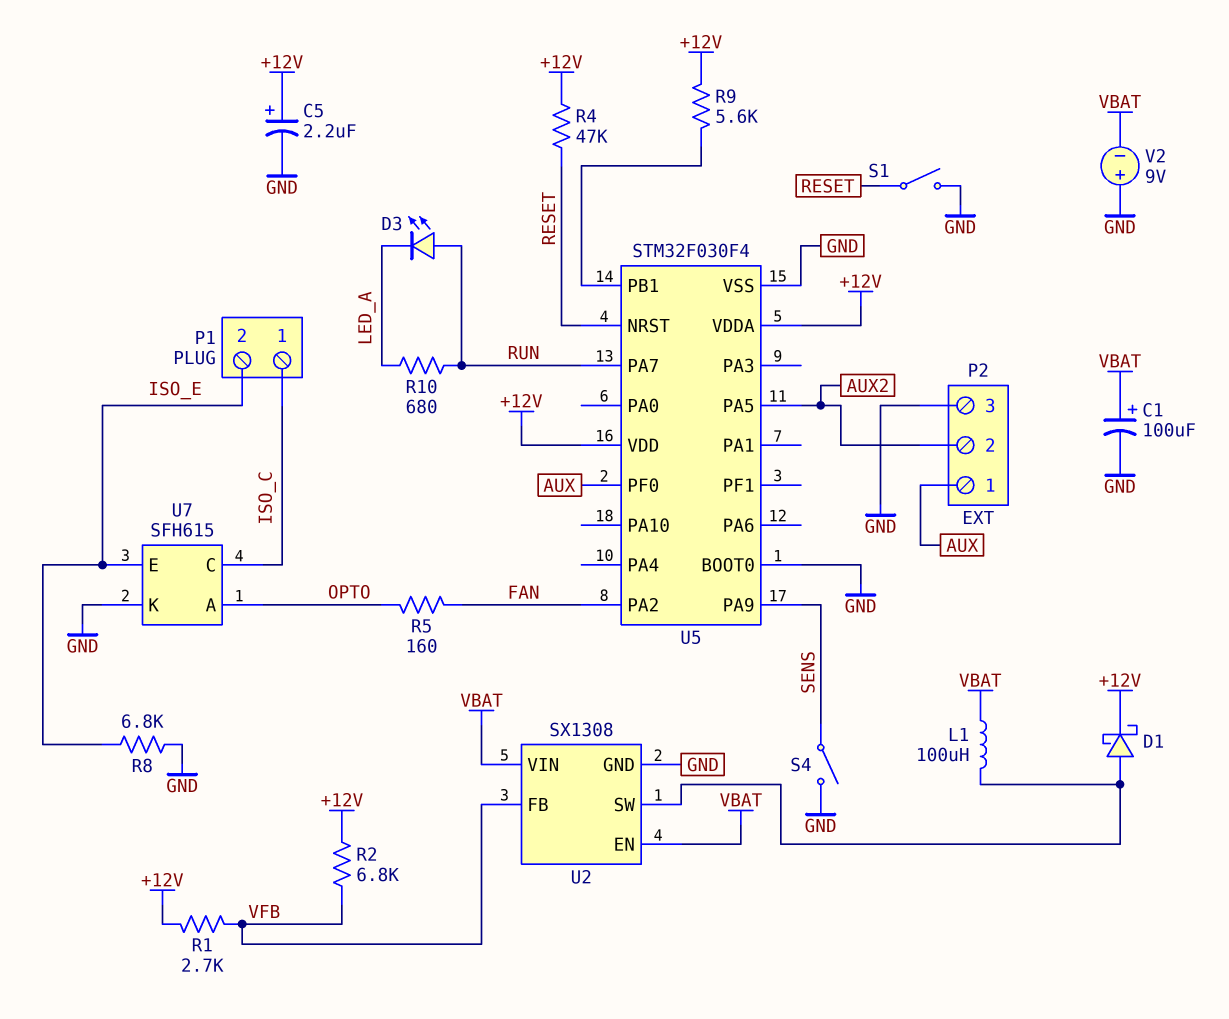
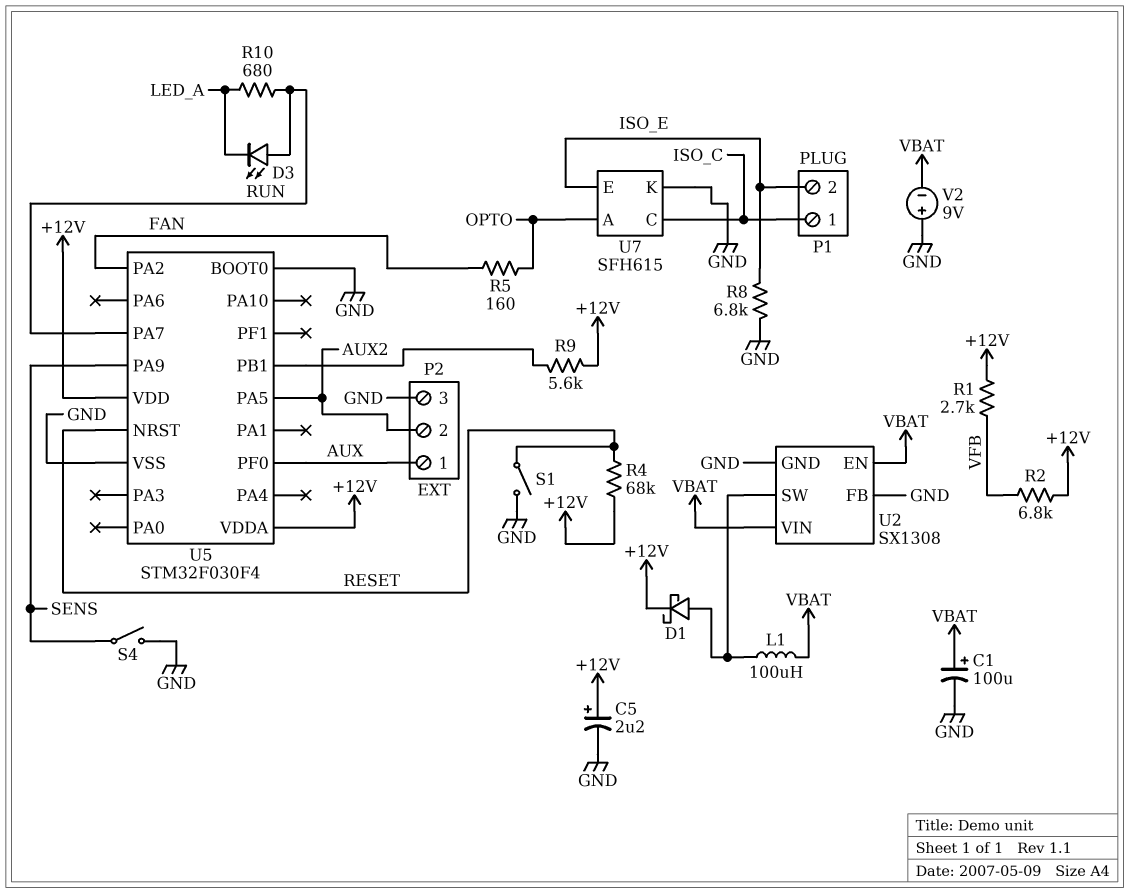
R4: 47k (+12V, RESET) -> 68k (+12V, RESET)
U2 pin FB: VFB -> GND

